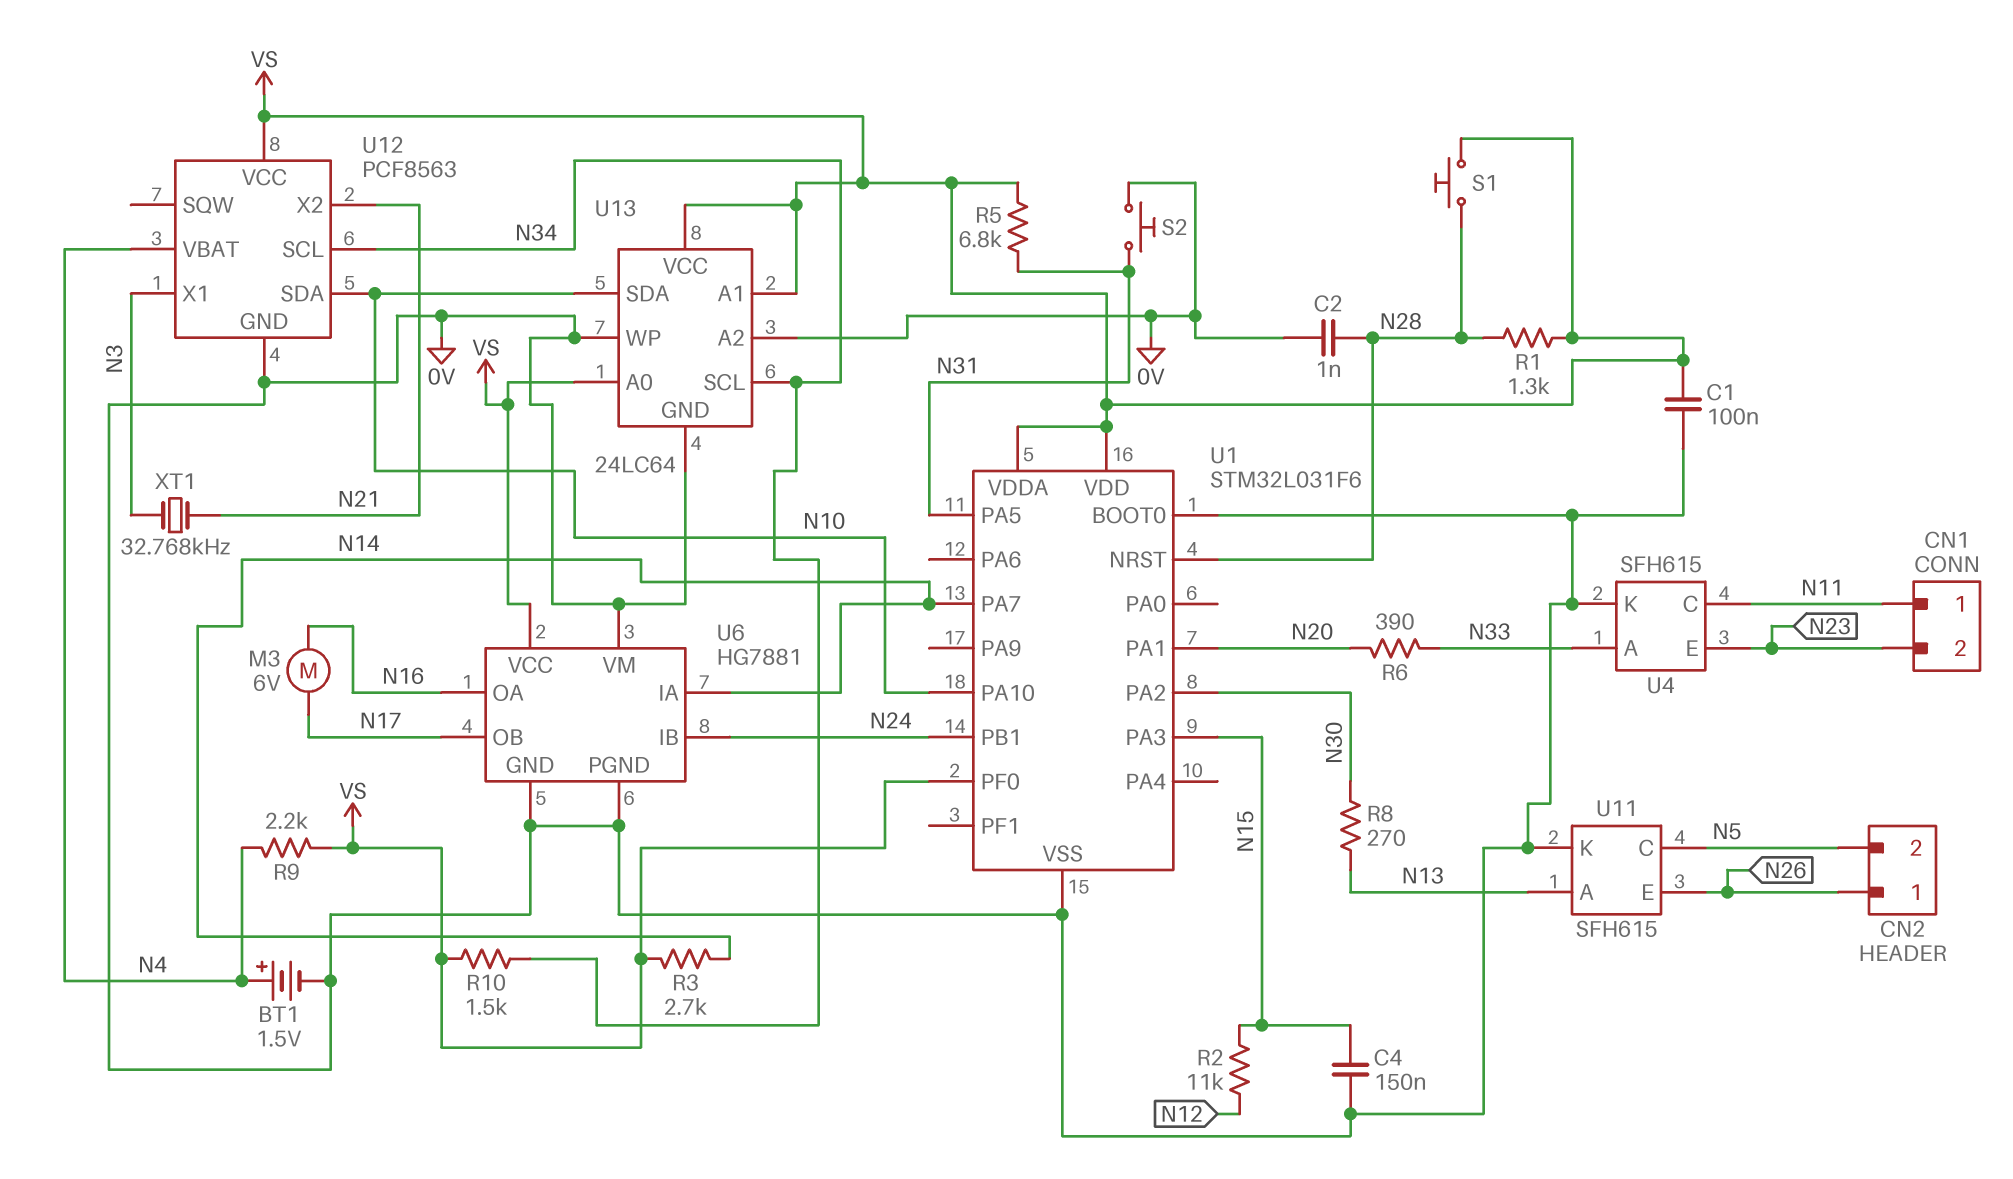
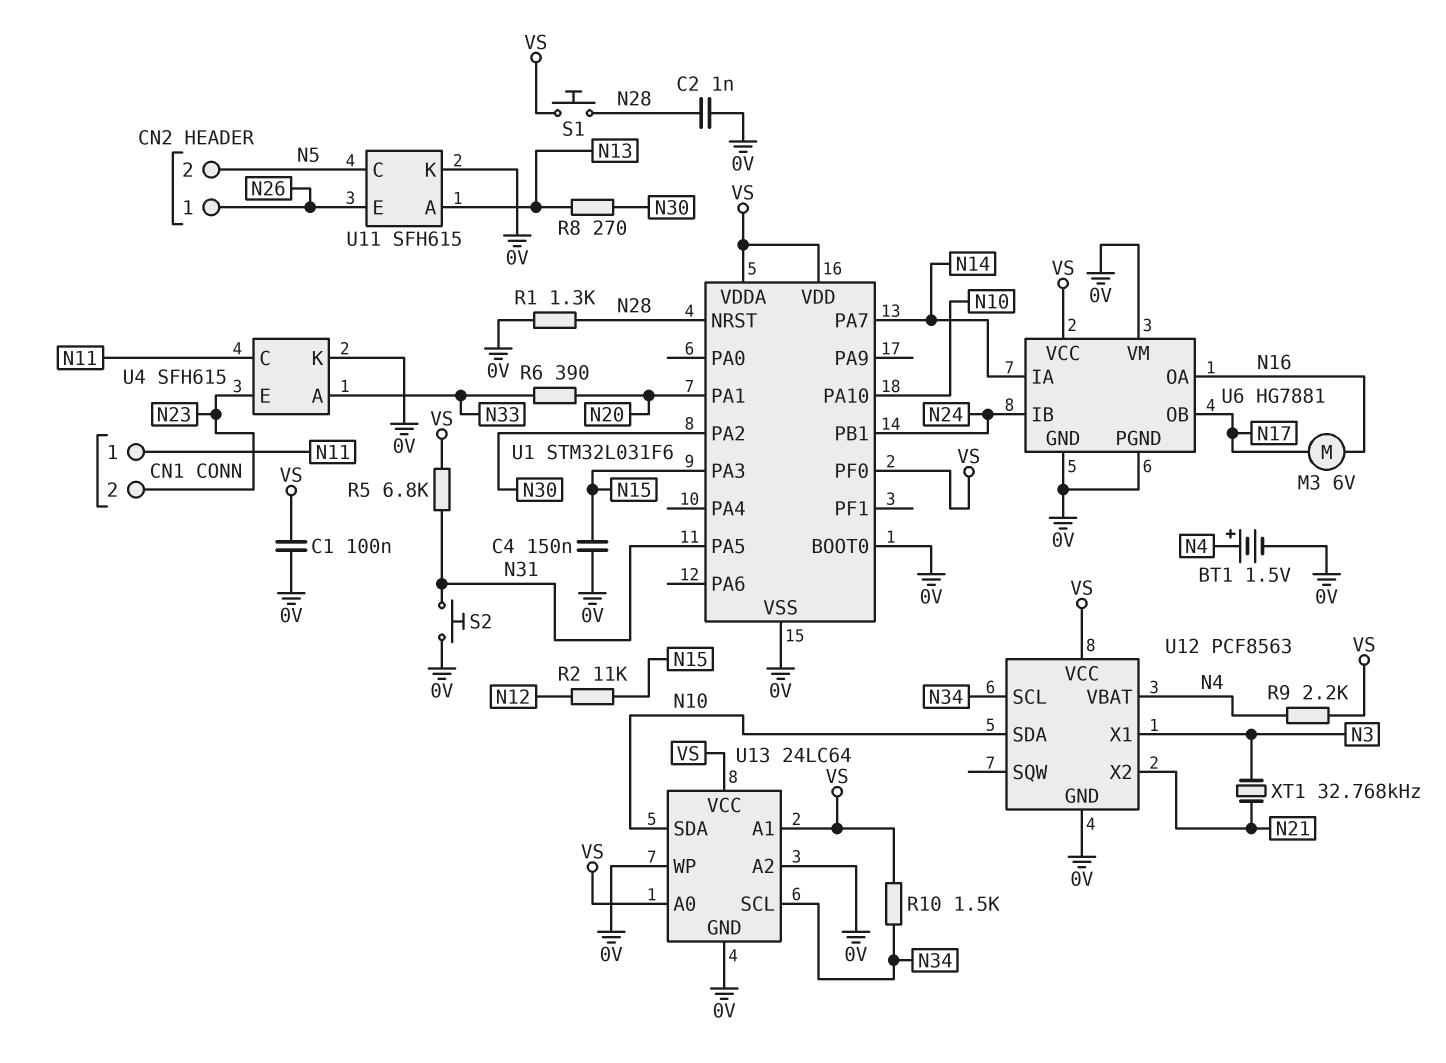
R1: 1.3k (N28, VS) -> 1.3k (0V, N28)
R3: 2.7k (N14, VS) -> none

